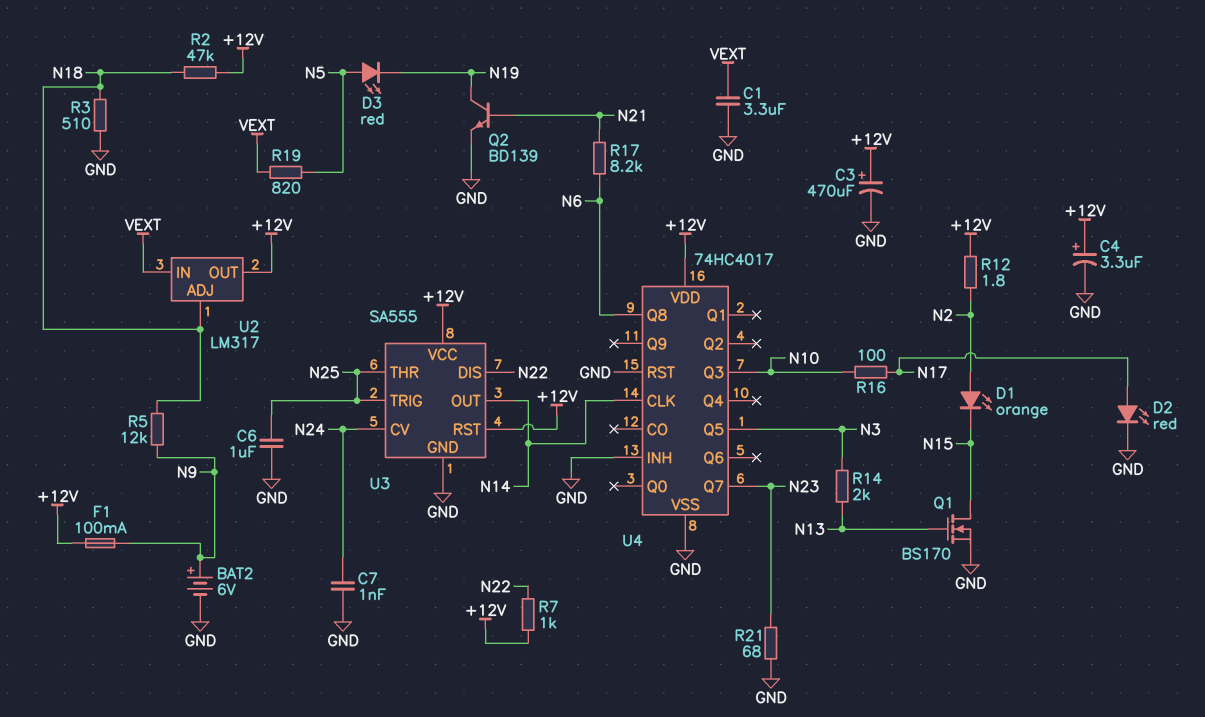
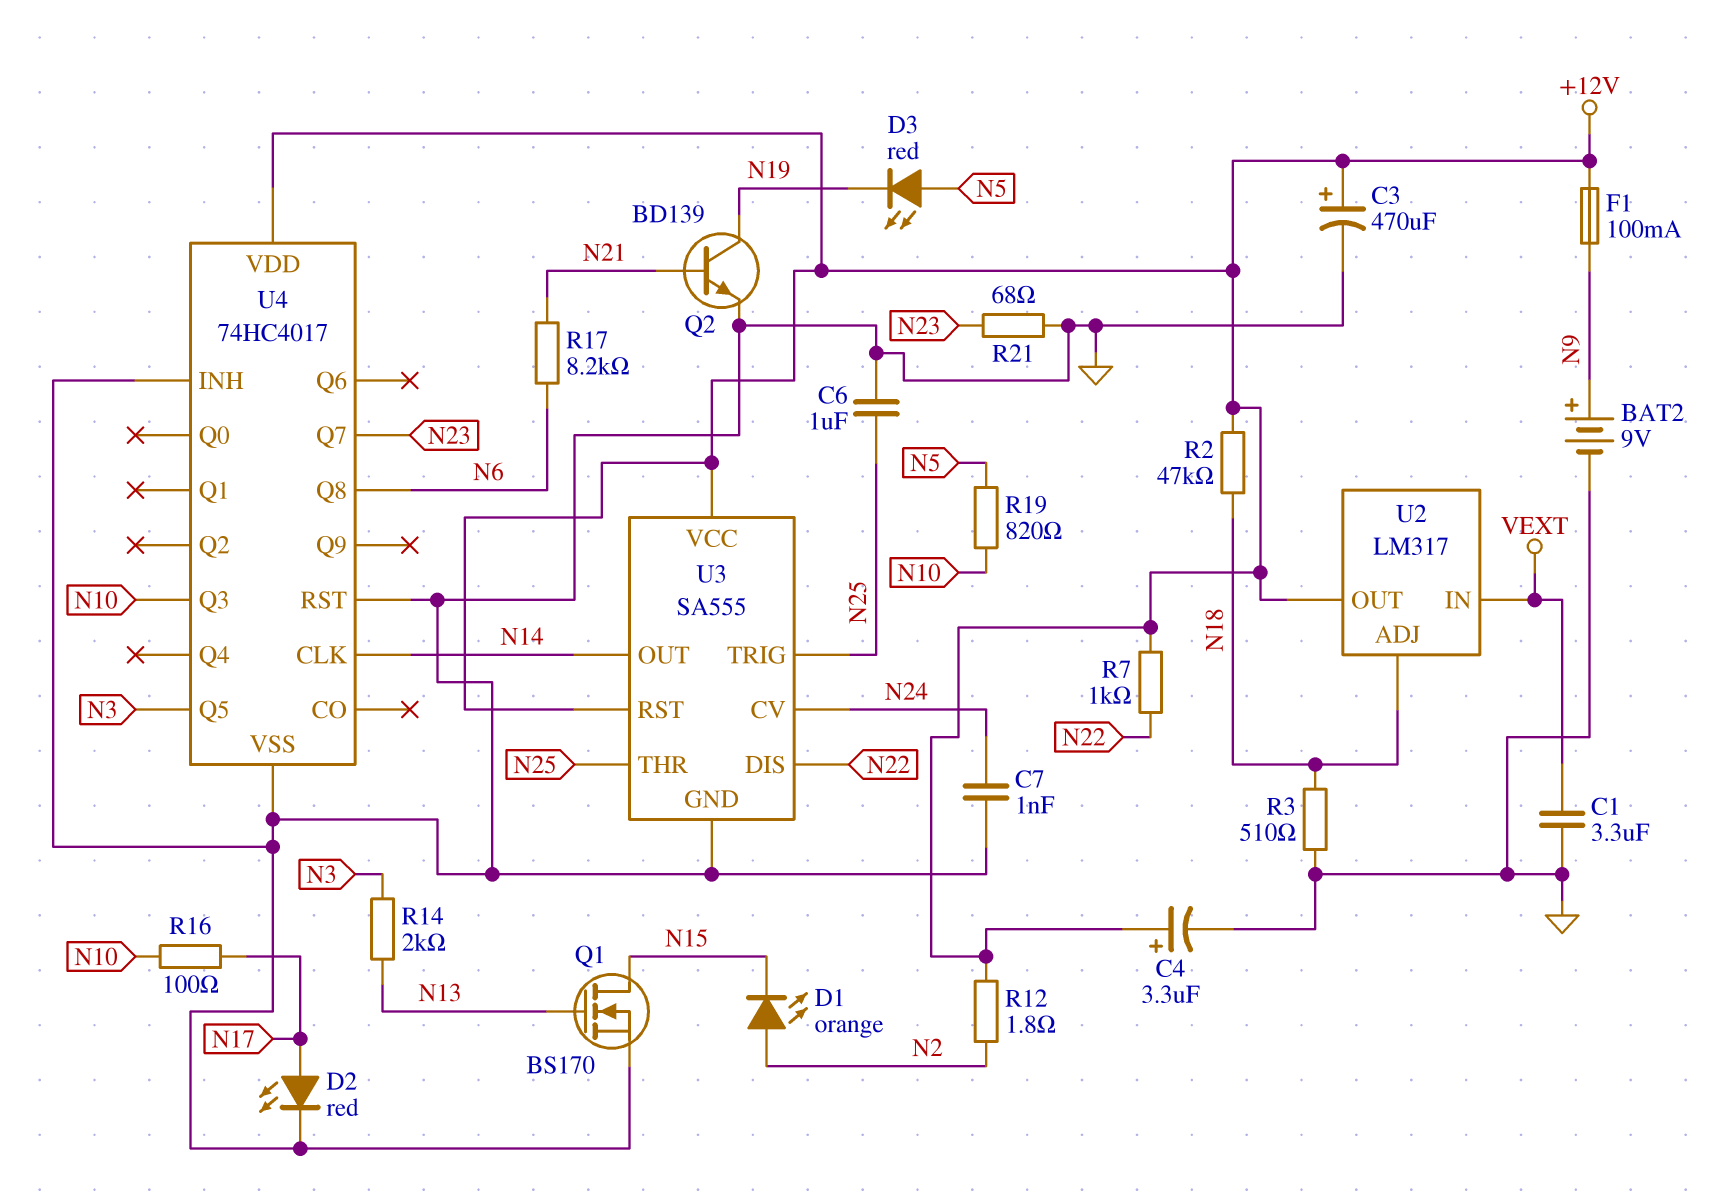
BAT2: 6V (plus N9, minus GND) -> 9V (plus N9, minus GND)
R5: 12k (N9, N18) -> none
R19: 820 (N5, VEXT) -> 820 (N5, N10)

